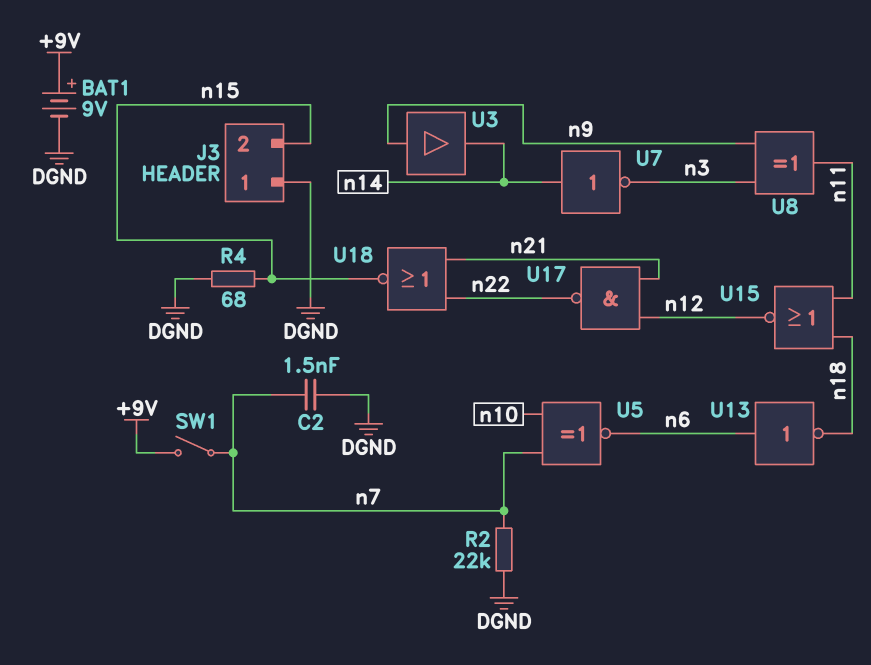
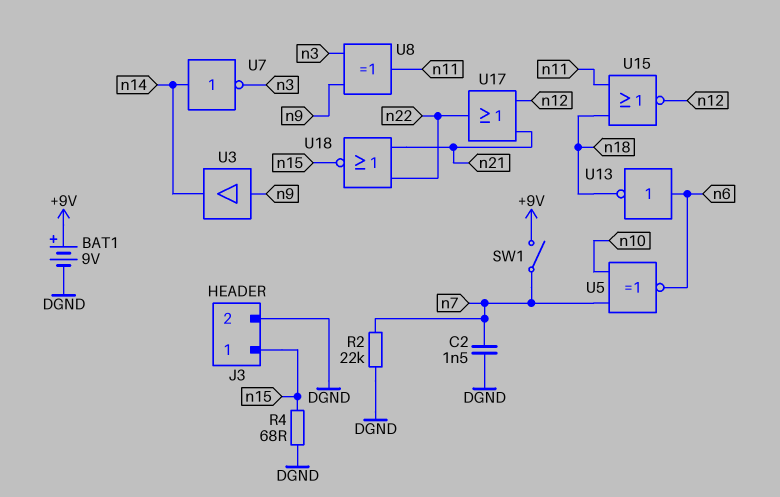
J3 pin 1: DGND -> n15
J3 pin 2: n15 -> DGND
U17: NAND (in n12, in n21, out n22) -> OR (in n12, in n21, out n22)

